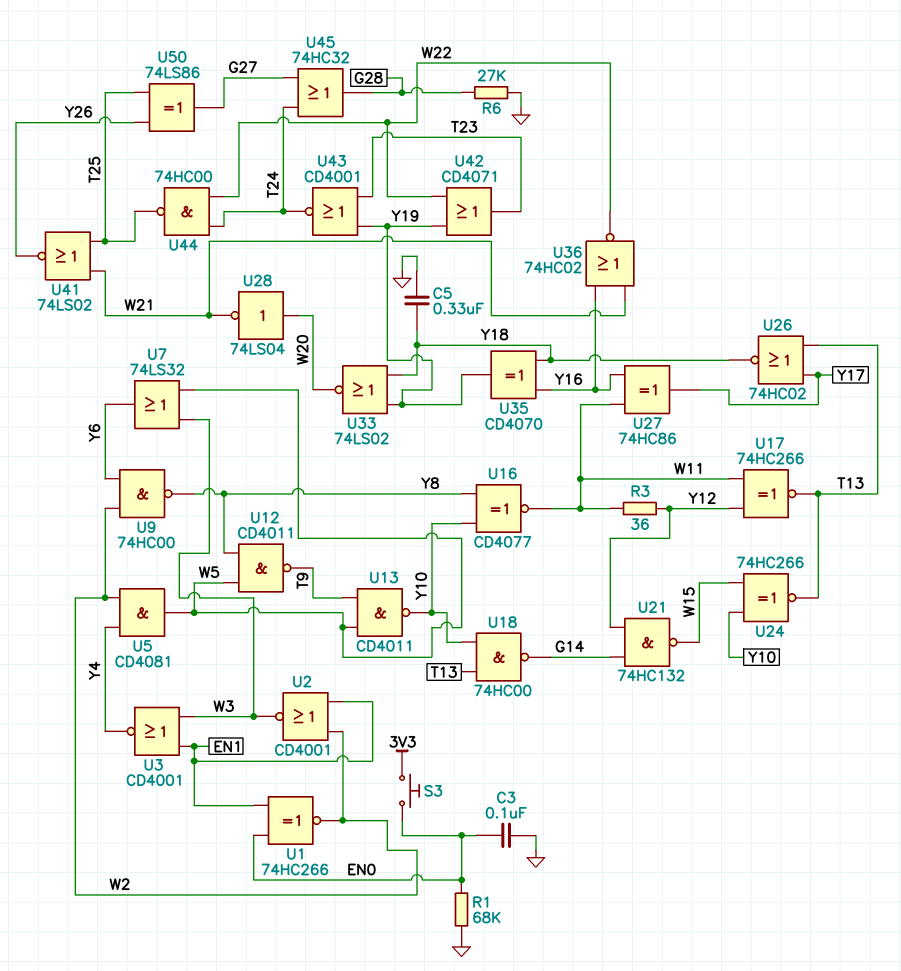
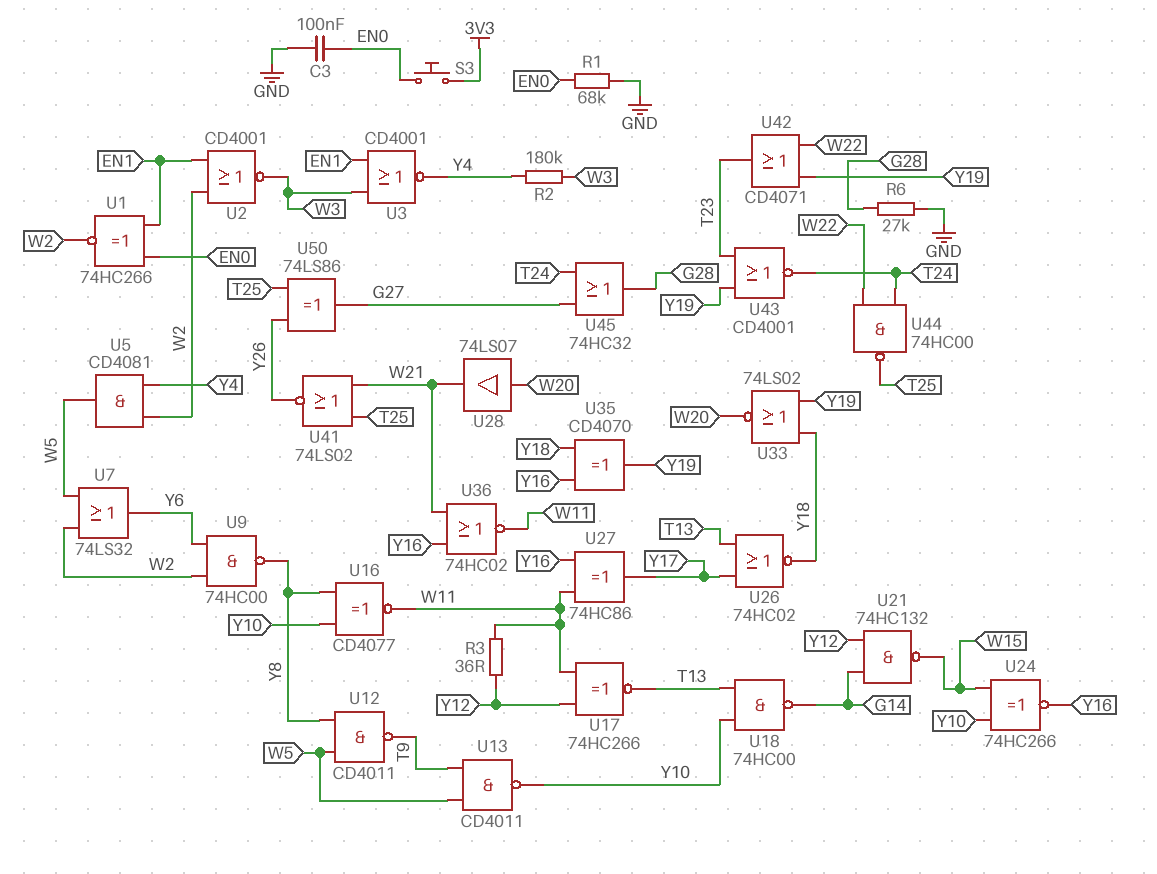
C5: 330nF (GND, Y18) -> none
R2: none -> 180k (W3, Y4)
U7: OR 74LS32 (in W3, in W5, out Y6) -> OR 74LS32 (in W2, in W5, out Y6)
U24: XNOR 74HC266 (in W15, in Y10, out T13) -> XNOR 74HC266 (in W15, in Y10, out Y16)
U28: NOT 74LS04 (in W20, out W21) -> buffer 74LS07 (in W20, out W21)
U36: NOR 74HC02 (in W21, in Y16, out W22) -> NOR 74HC02 (in W21, in Y16, out W11)

